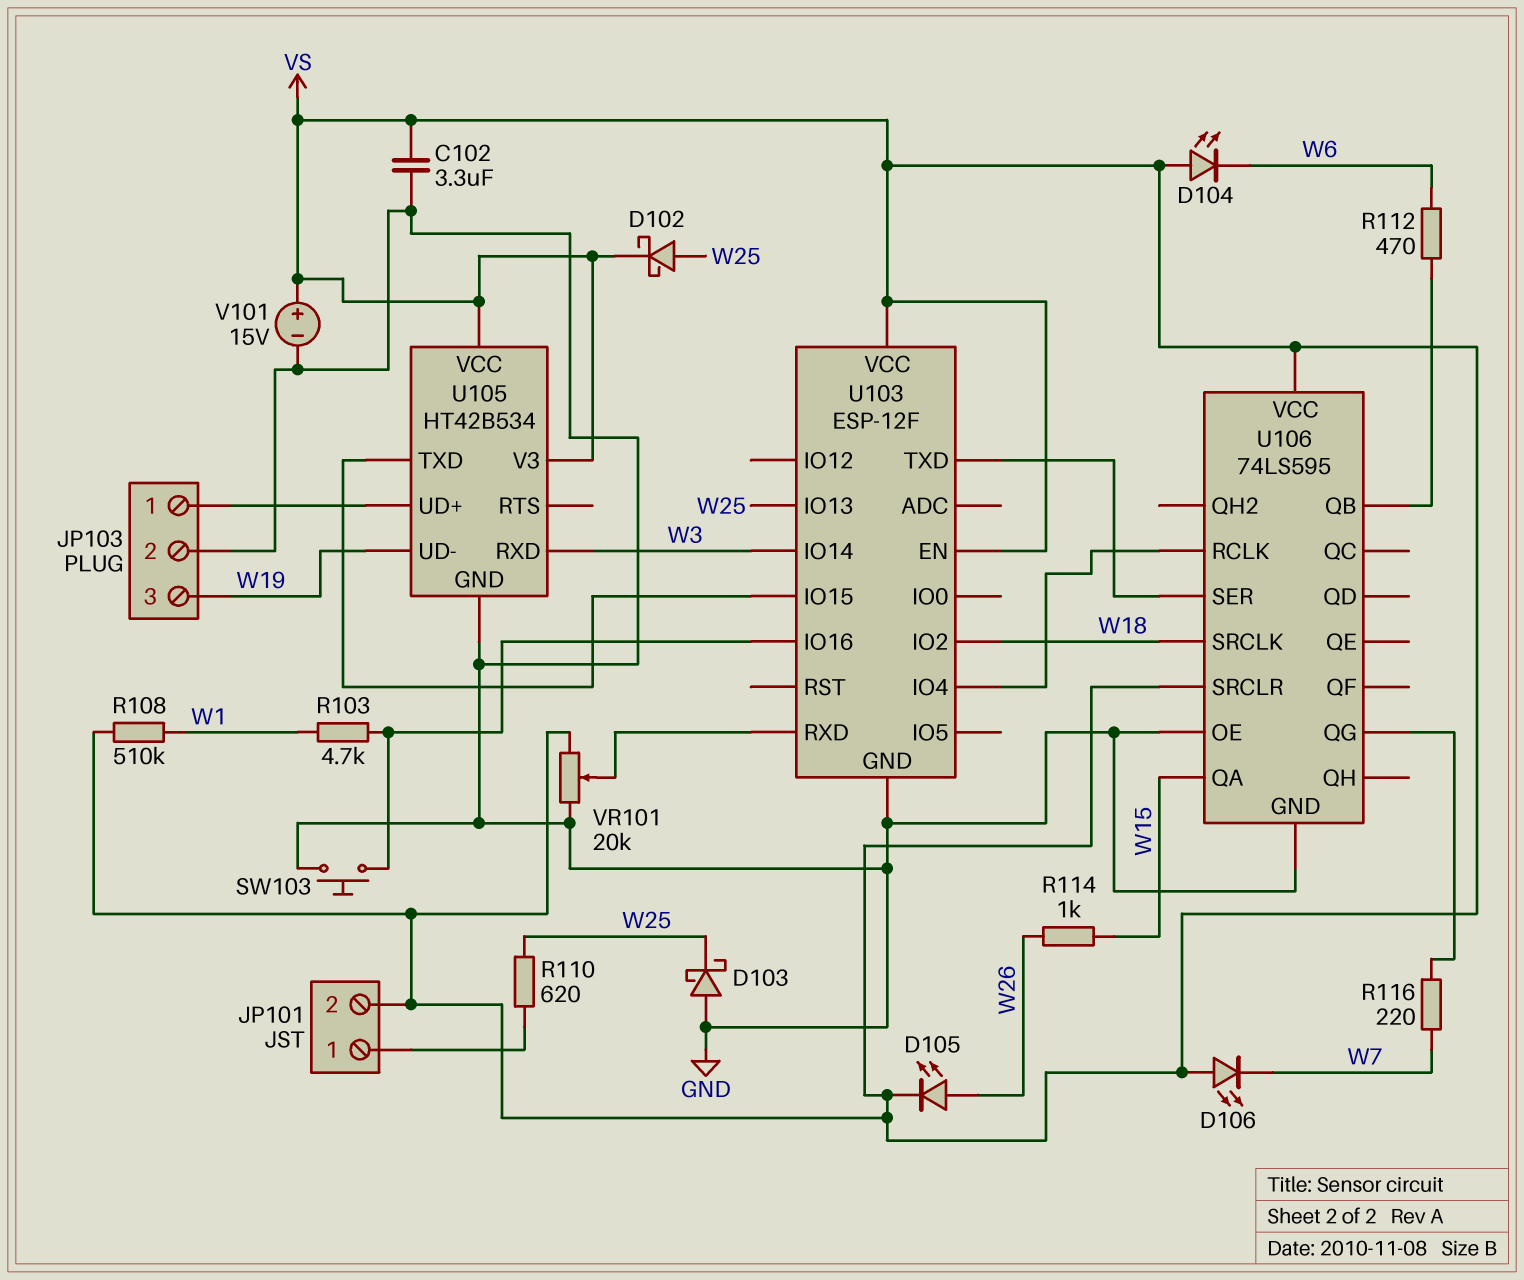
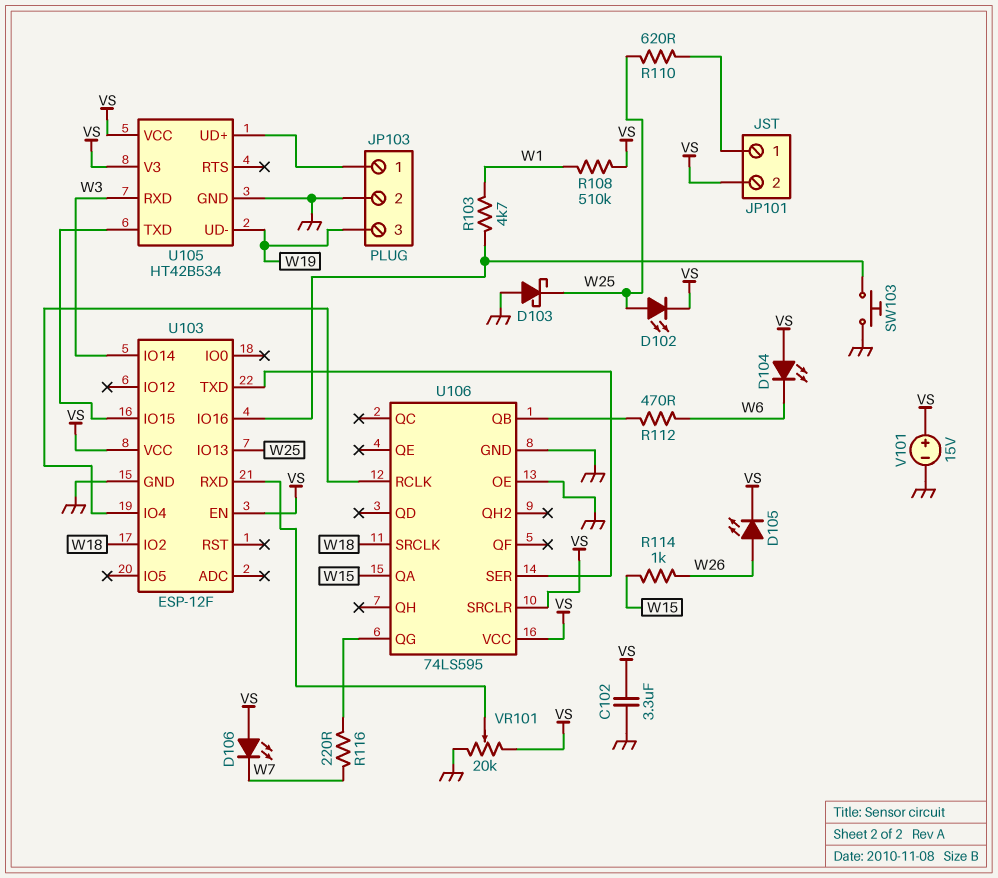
D102: schottky (A W25, K VS) -> LED (A W25, K VS)

